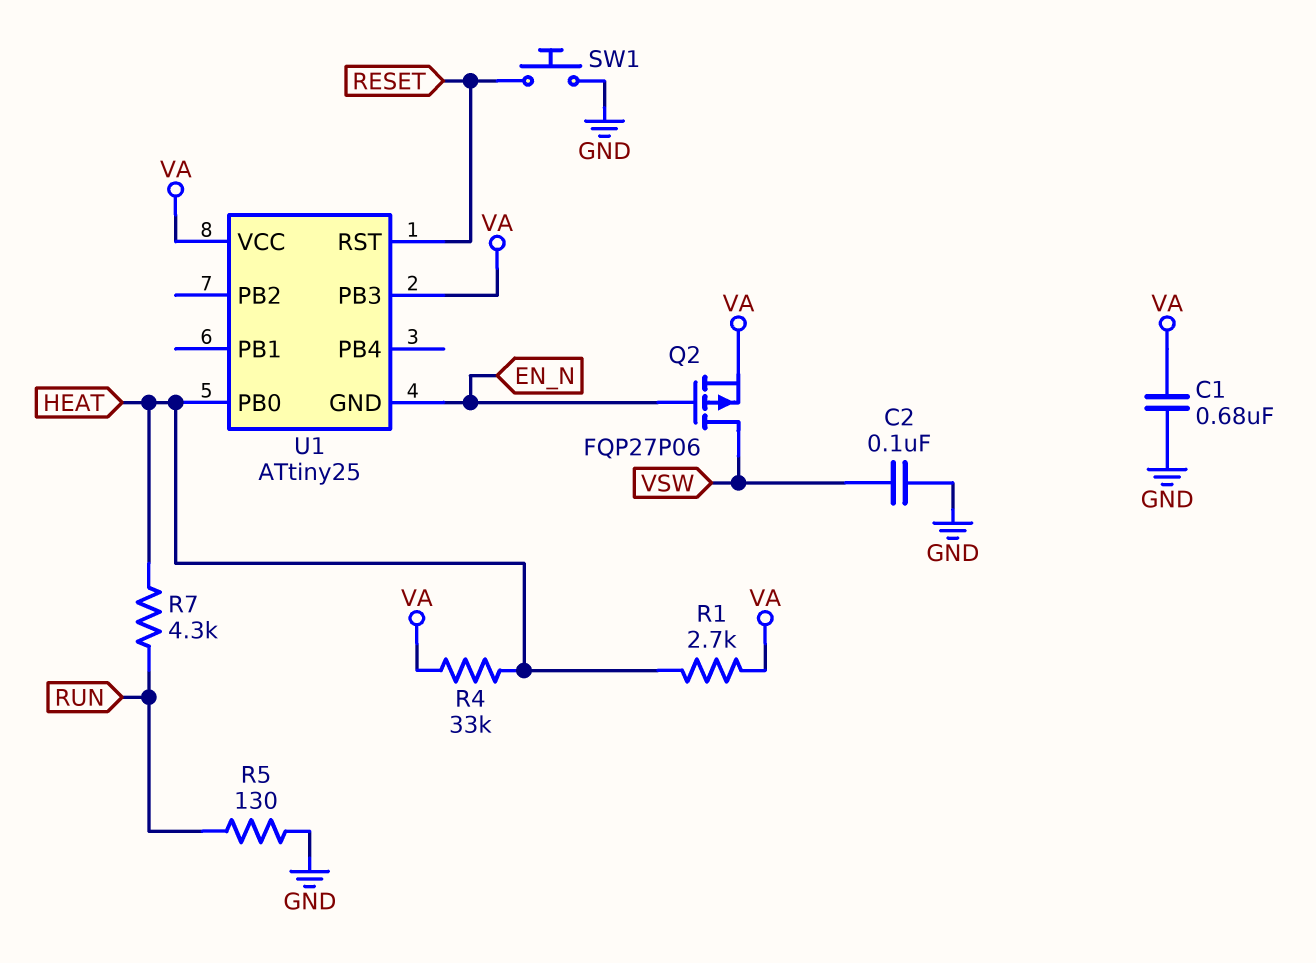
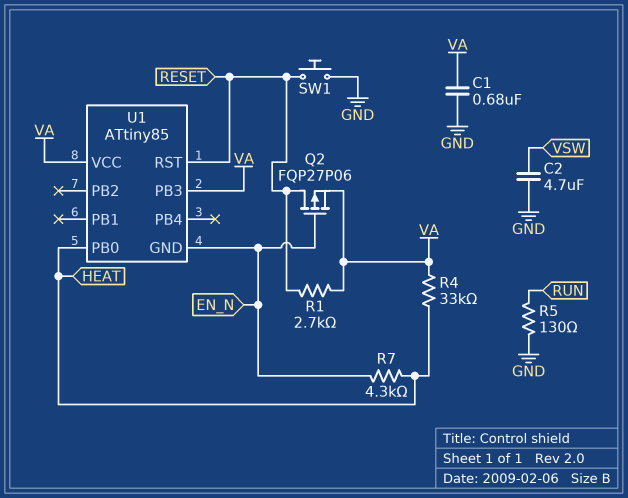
C2: 100nF (GND, VSW) -> 4.7uF (GND, VSW)
Q2: PMOS FQP27P06 (G EN_N, D VSW, S VA) -> PMOS FQP27P06 (G EN_N, D RESET, S VA)
R1: 2.7k (HEAT, VA) -> 2.7k (RESET, VA)
R7: 4.3k (HEAT, RUN) -> 4.3k (EN_N, HEAT)
U1: ATtiny25 -> ATtiny85

